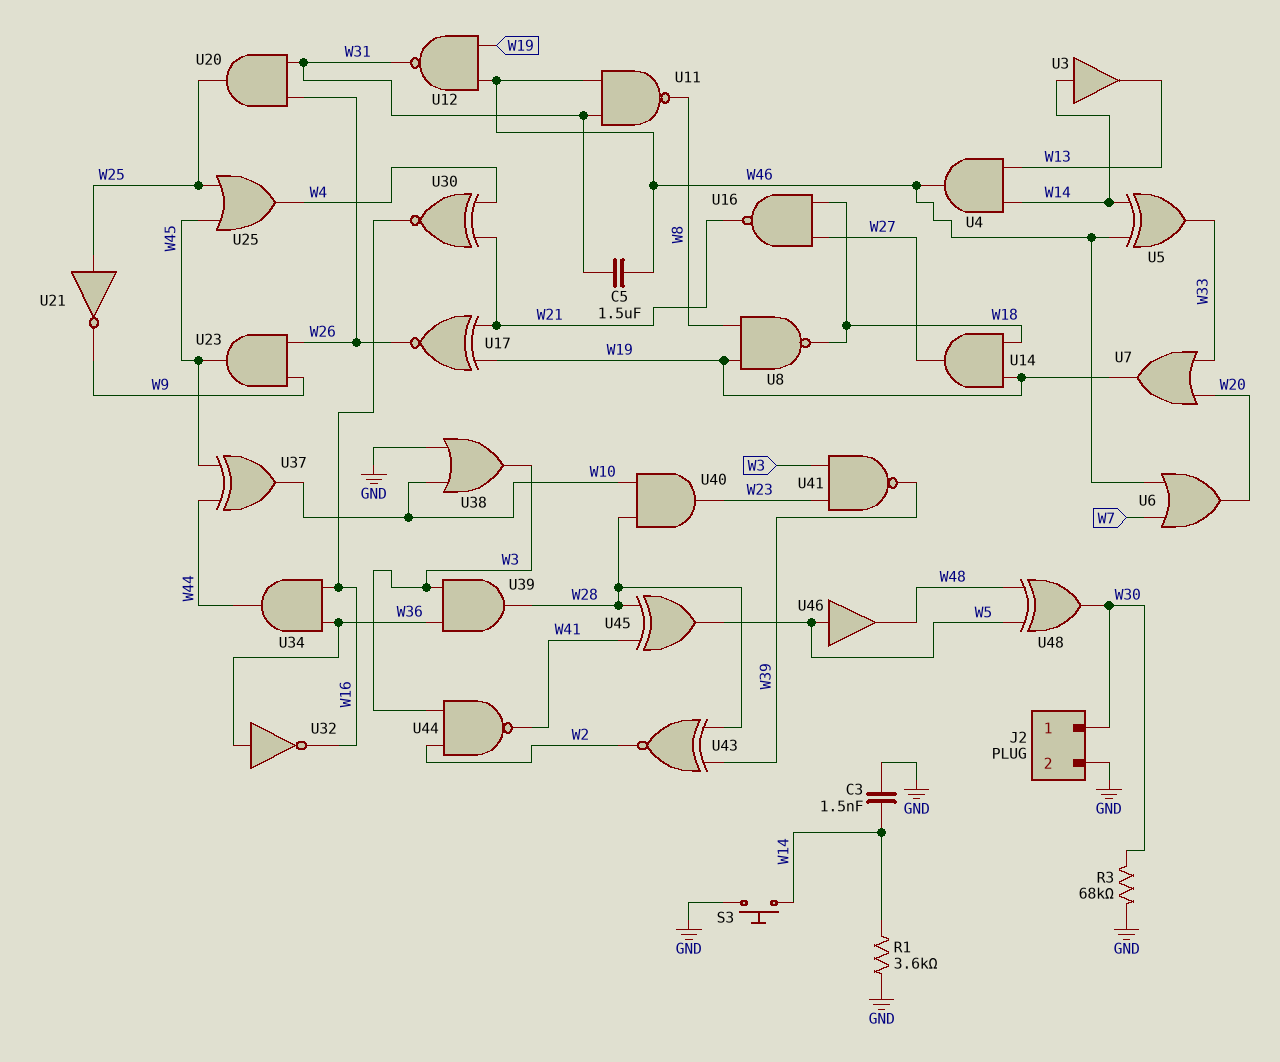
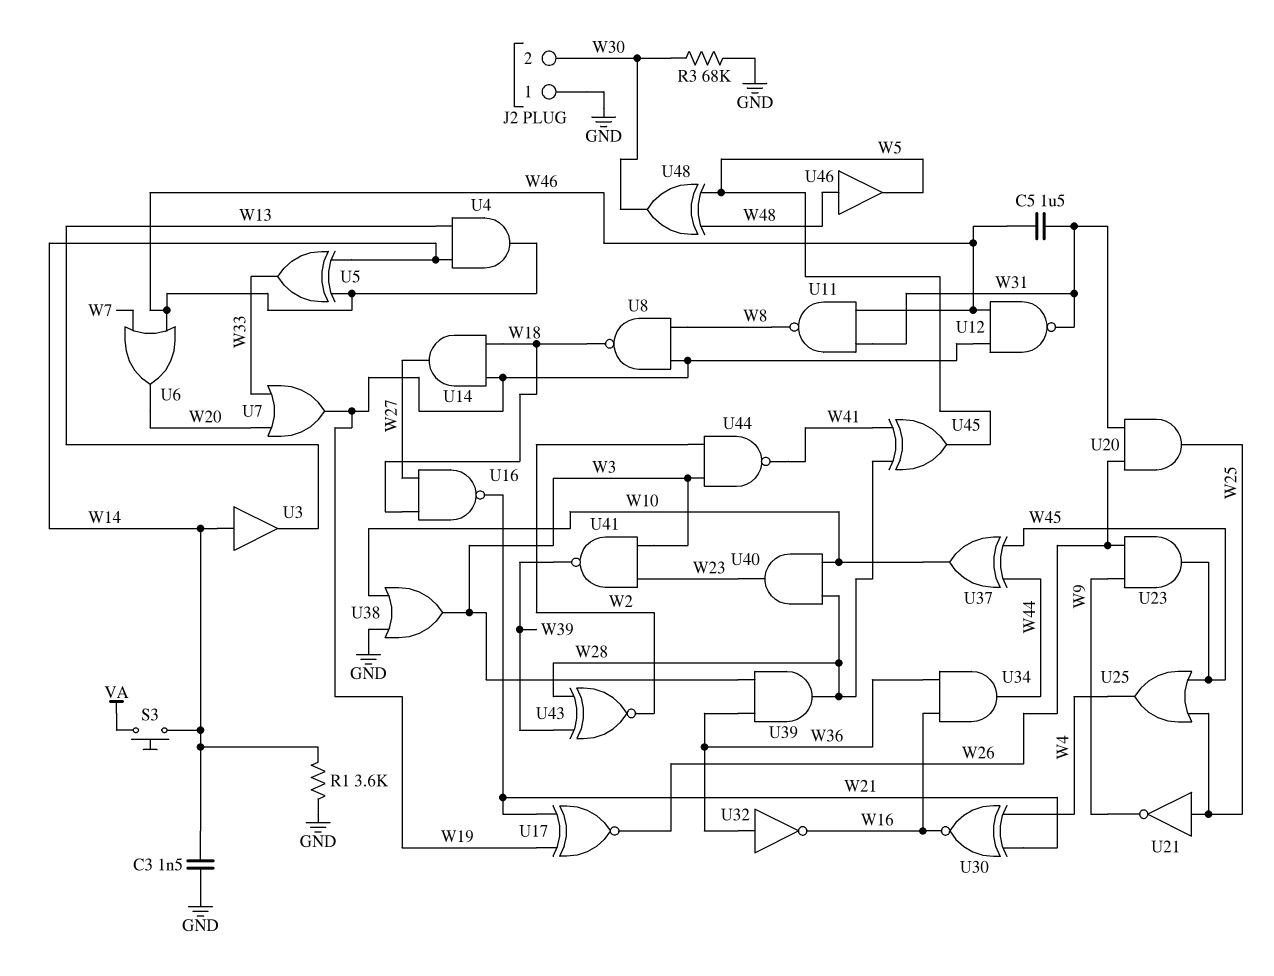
J2 pin 1: W30 -> GND
J2 pin 2: GND -> W30
S3: button (GND, W14) -> button (VA, W14)
U46: buffer (in W5, out W48) -> buffer (in W48, out W5)

